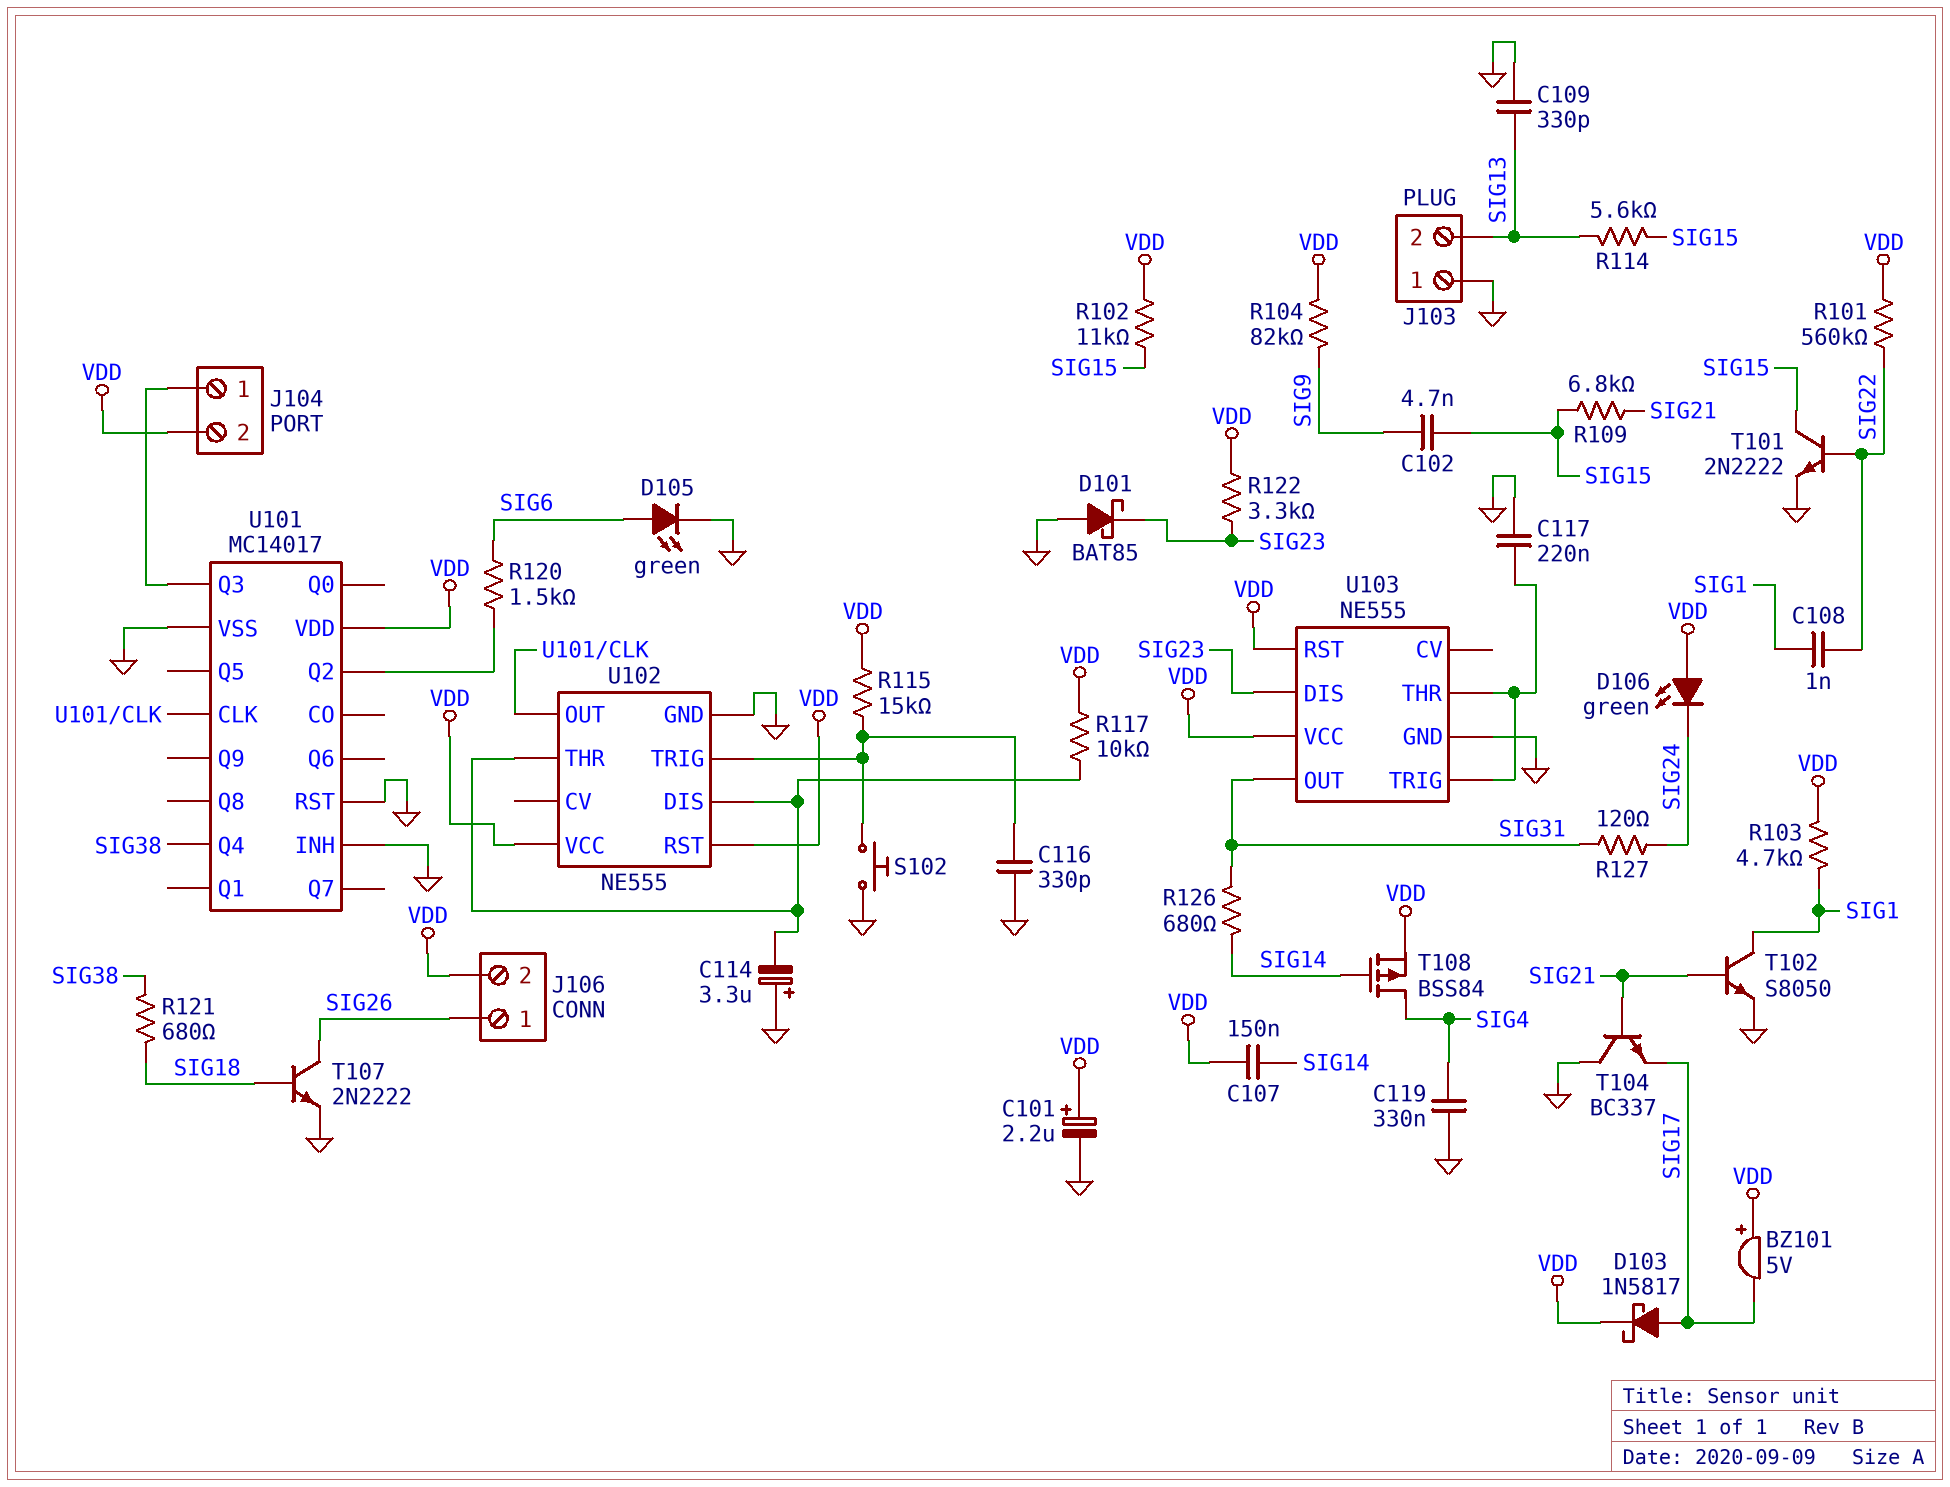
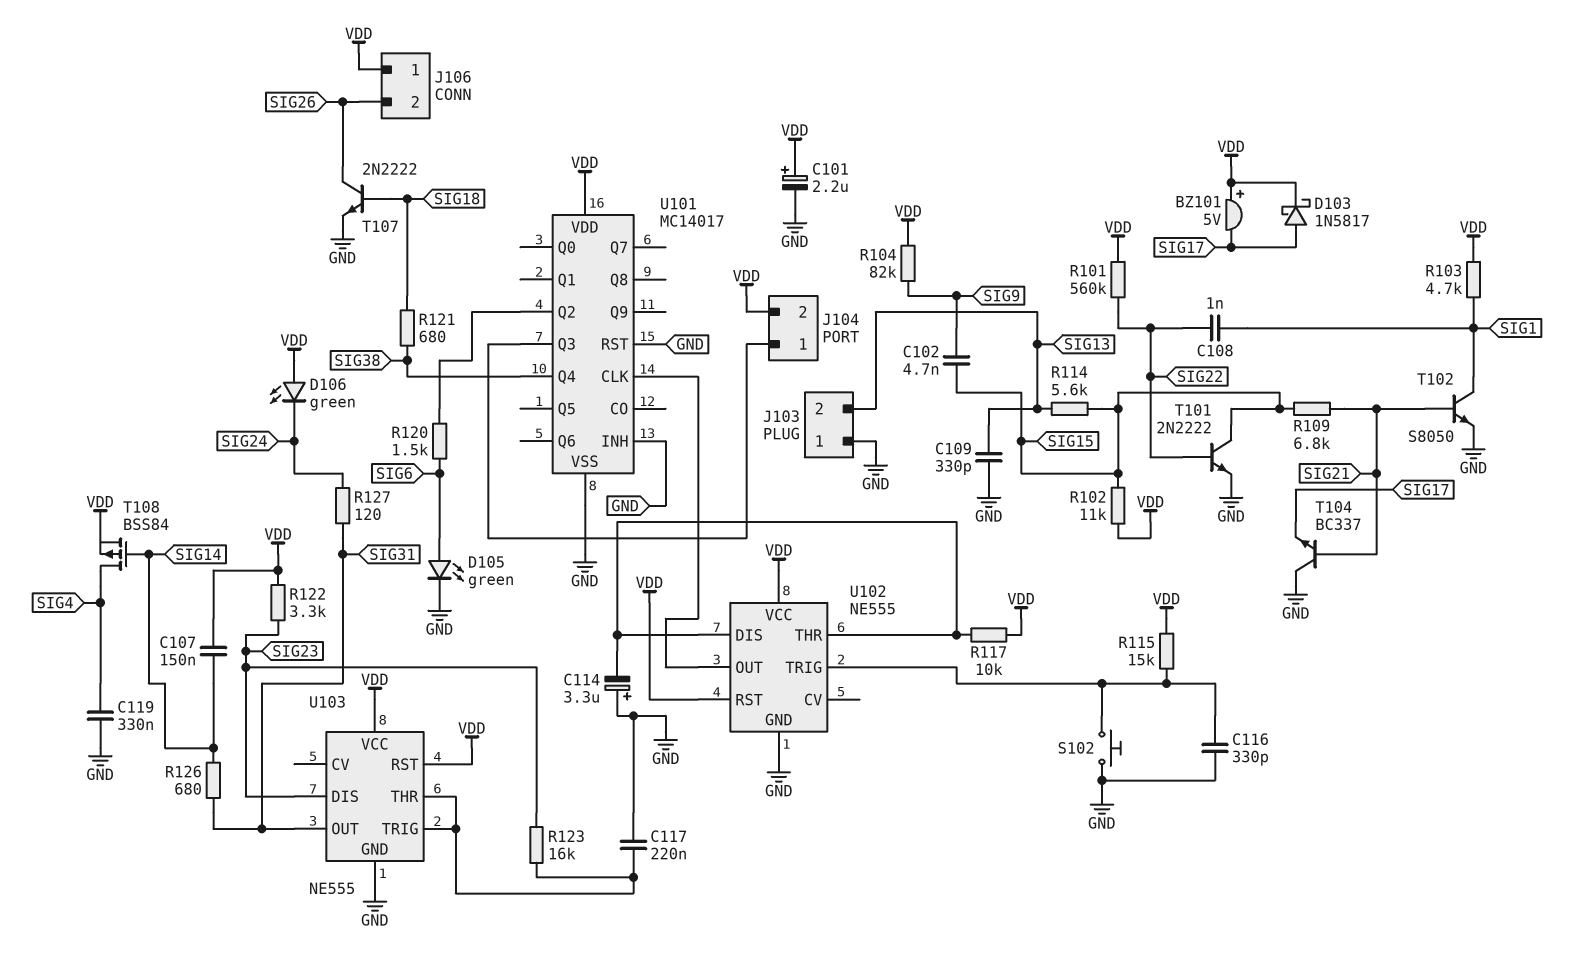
D101: schottky BAT85 (A GND, K SIG23) -> none
J106 pin 1: SIG26 -> VDD
J106 pin 2: VDD -> SIG26
R123: none -> 16k (SIG23, U103/THR)

